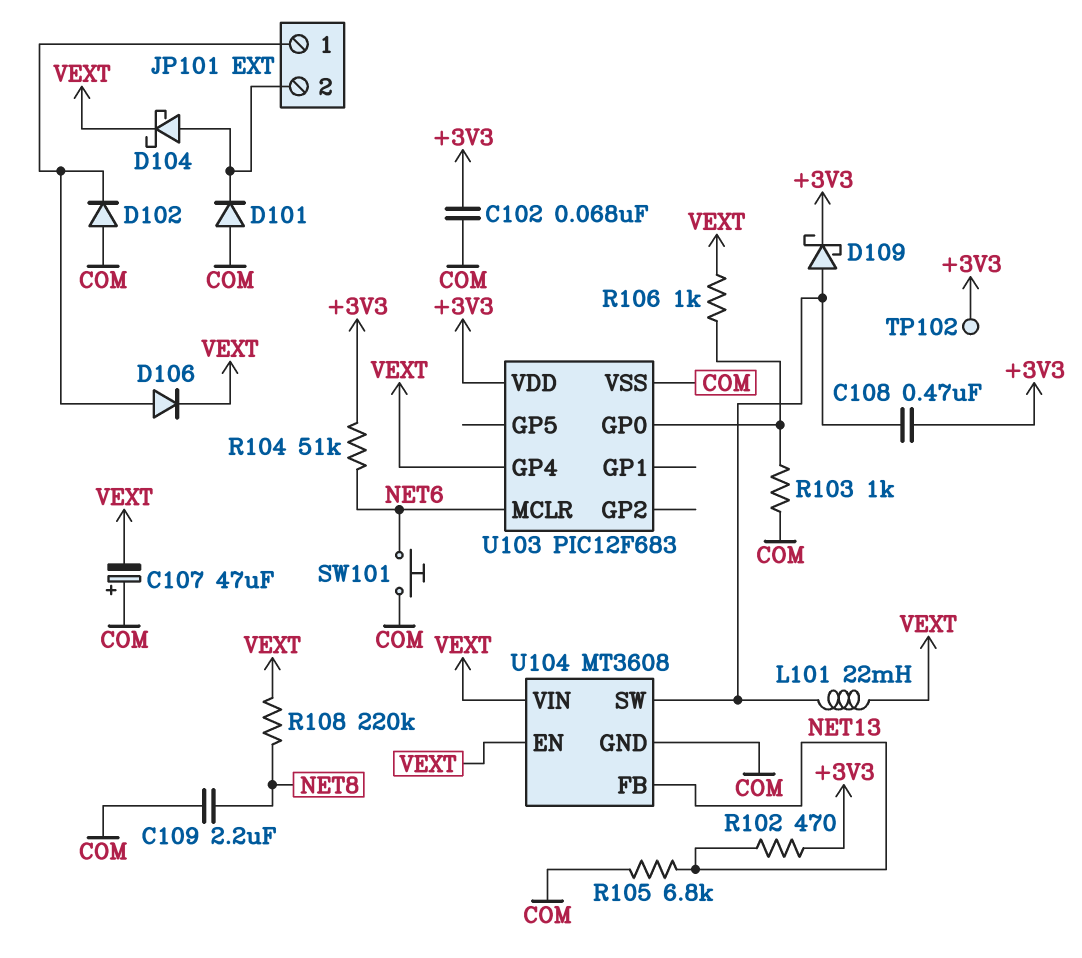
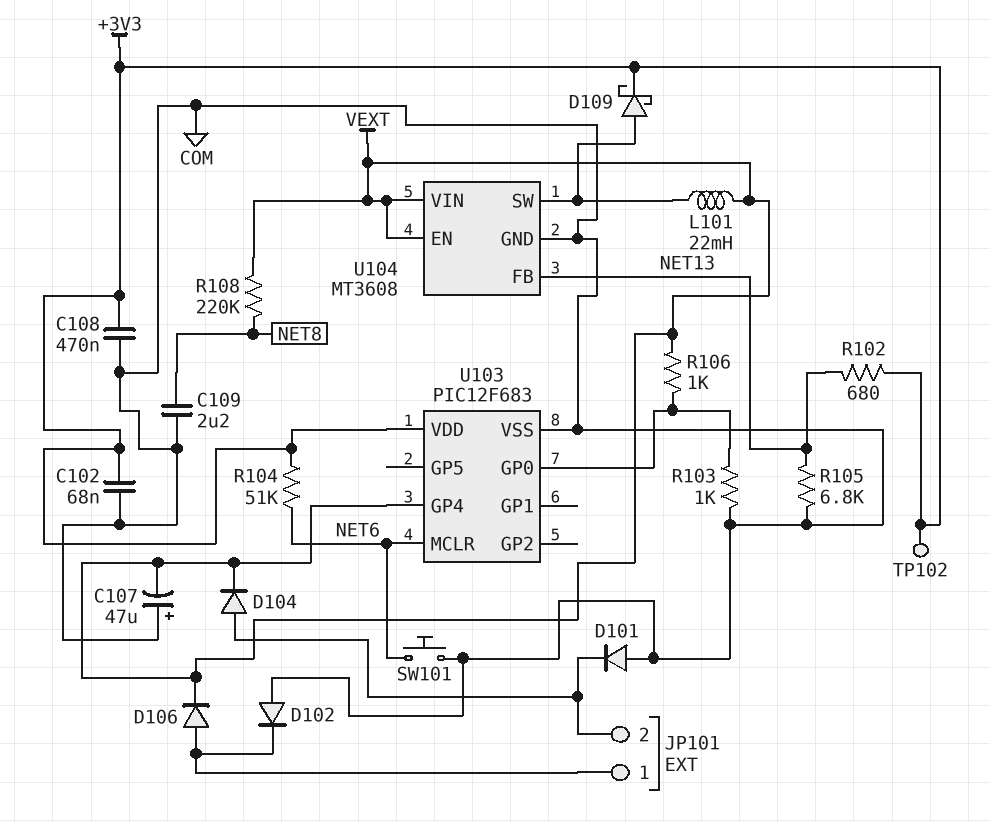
C108: 470nF (+3V3, U104/SW) -> 470nF (+3V3, COM)
D104: schottky (A JP101/2, K VEXT) -> diode (A JP101/2, K VEXT)
R102: 470 (+3V3, NET13) -> 680 (+3V3, NET13)

